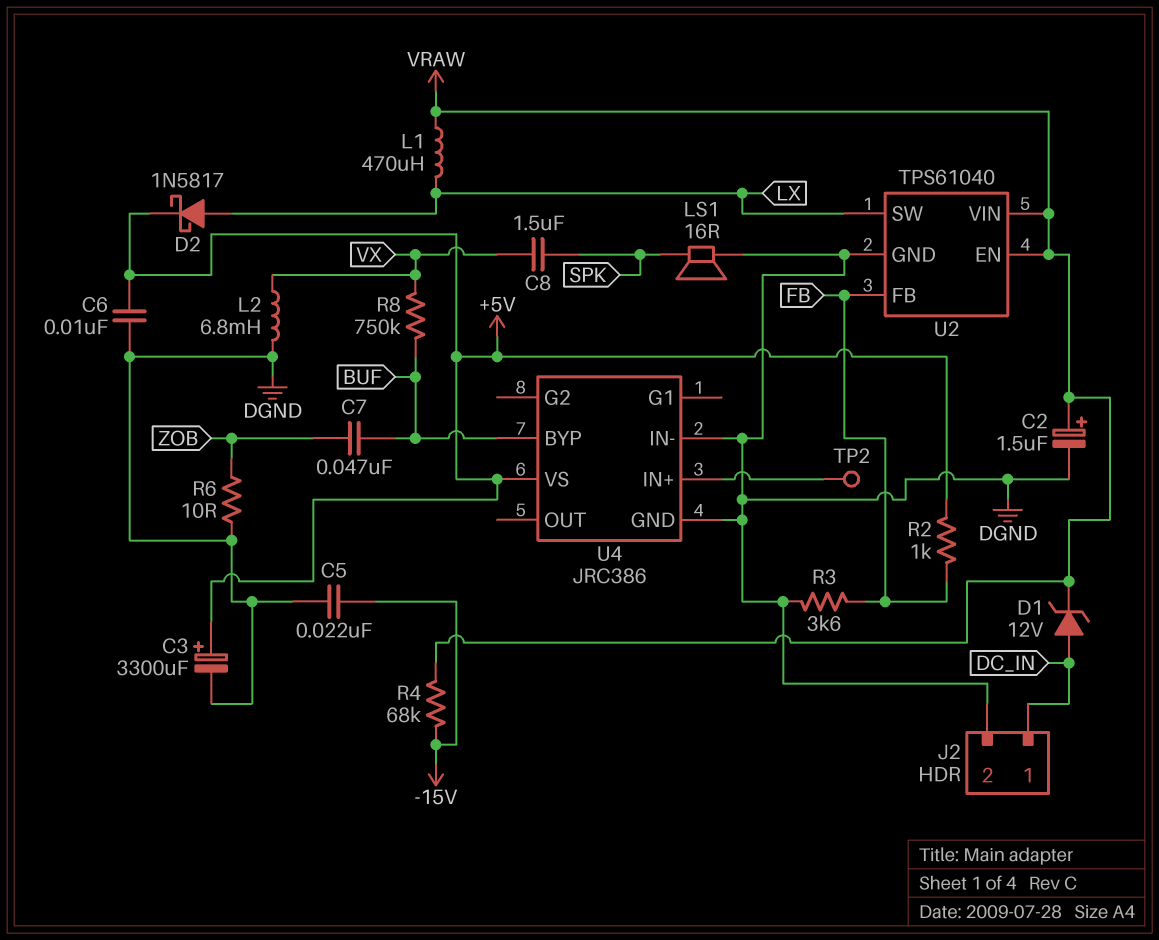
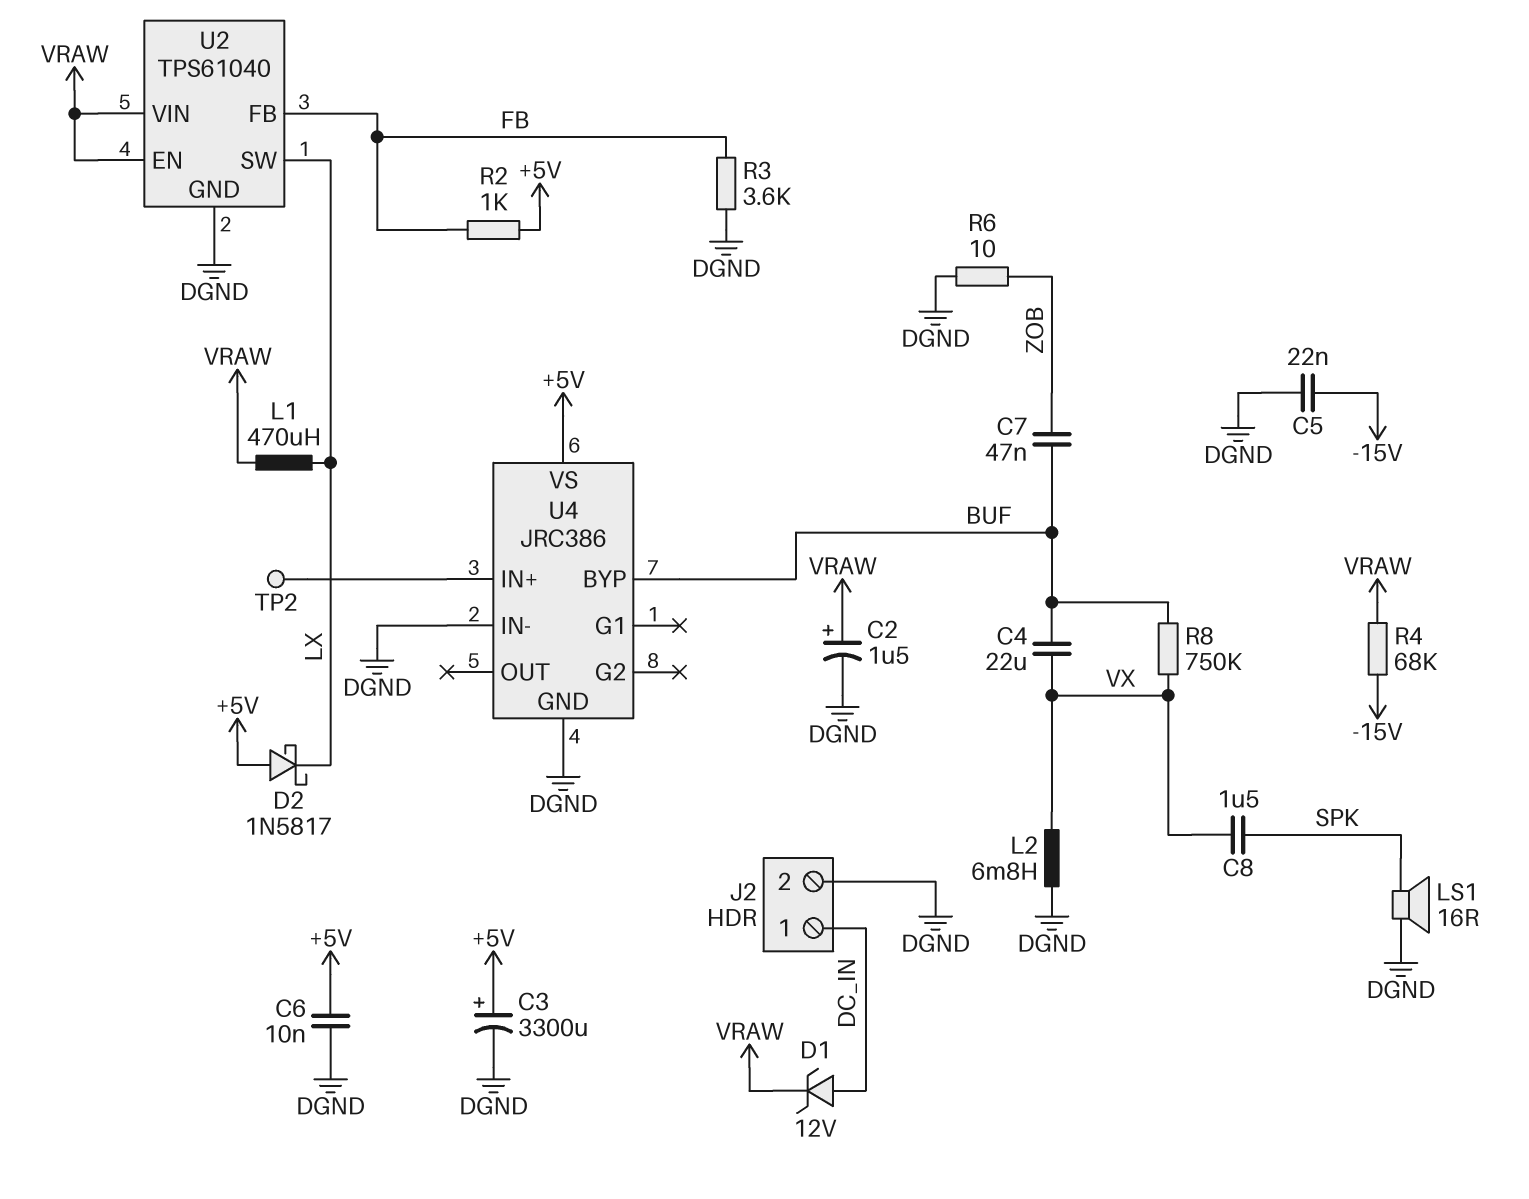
C4: none -> 22uF (BUF, VX)
D2: schottky 1N5817 (A LX, K +5V) -> schottky 1N5817 (A +5V, K LX)

